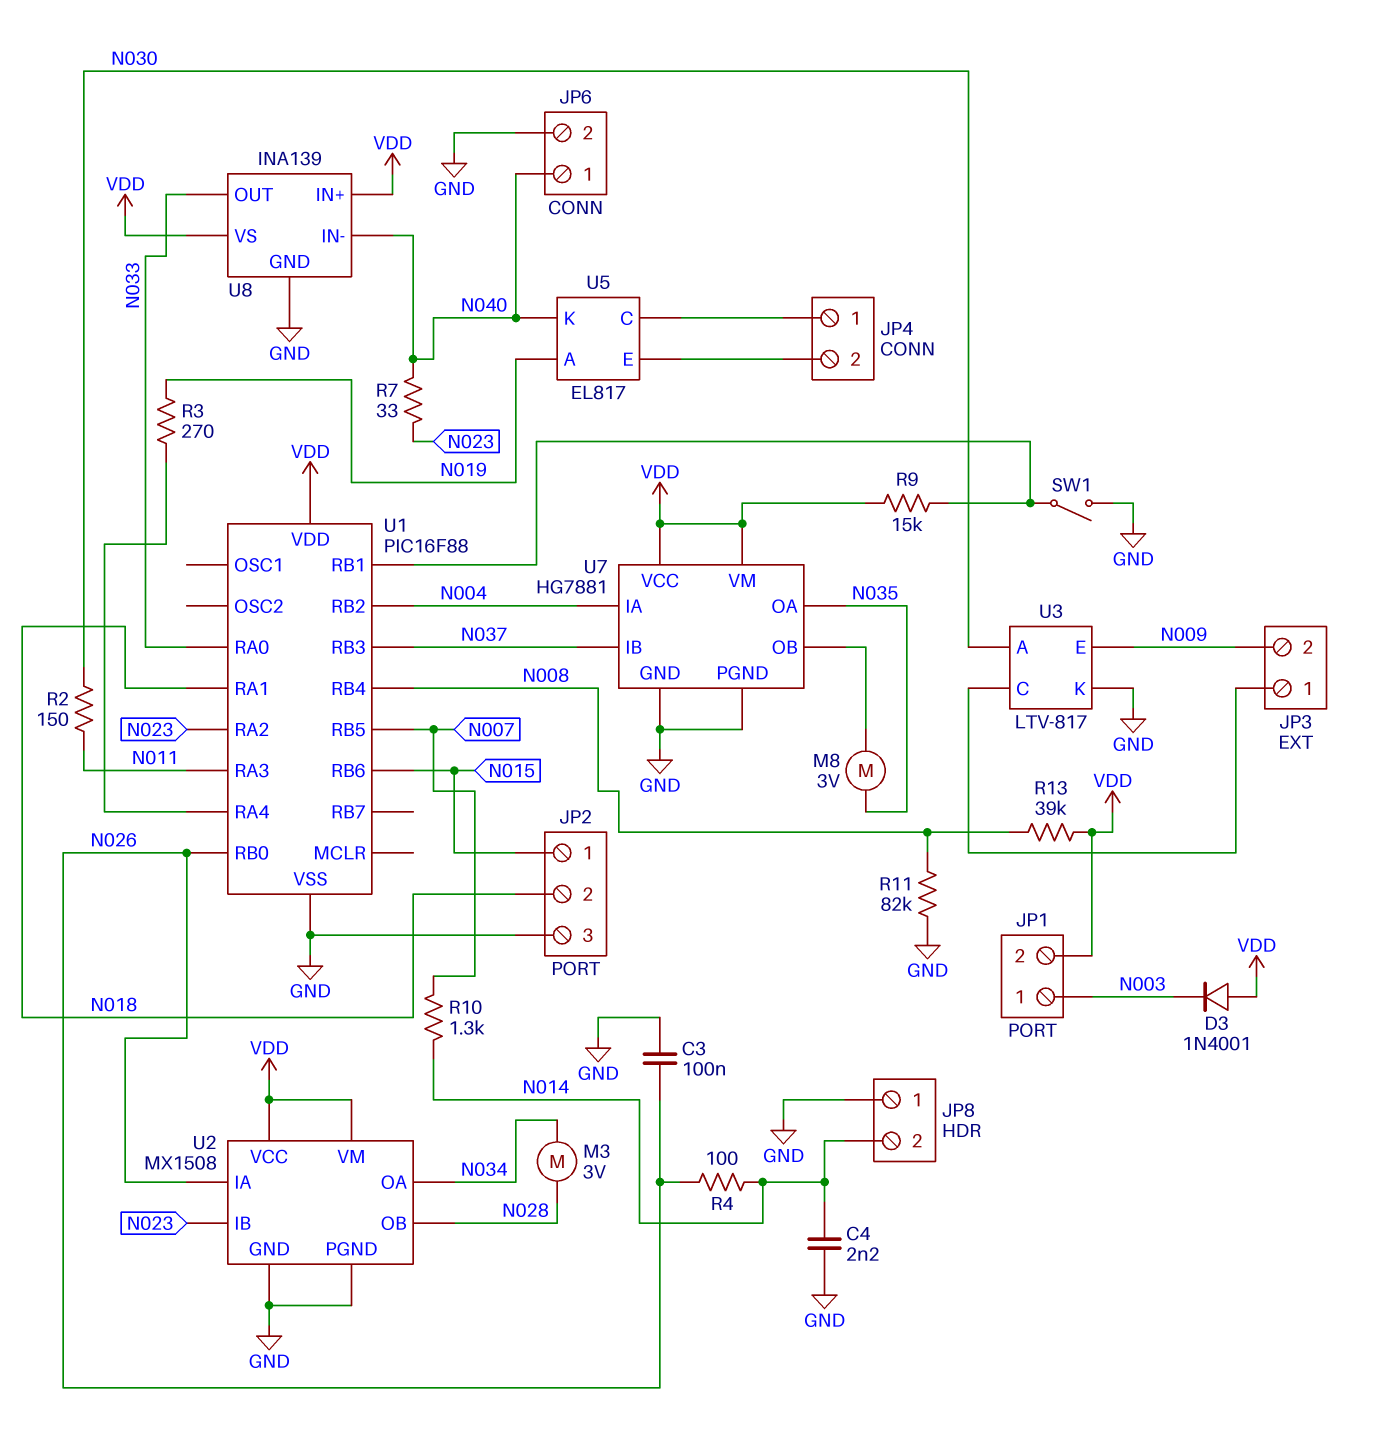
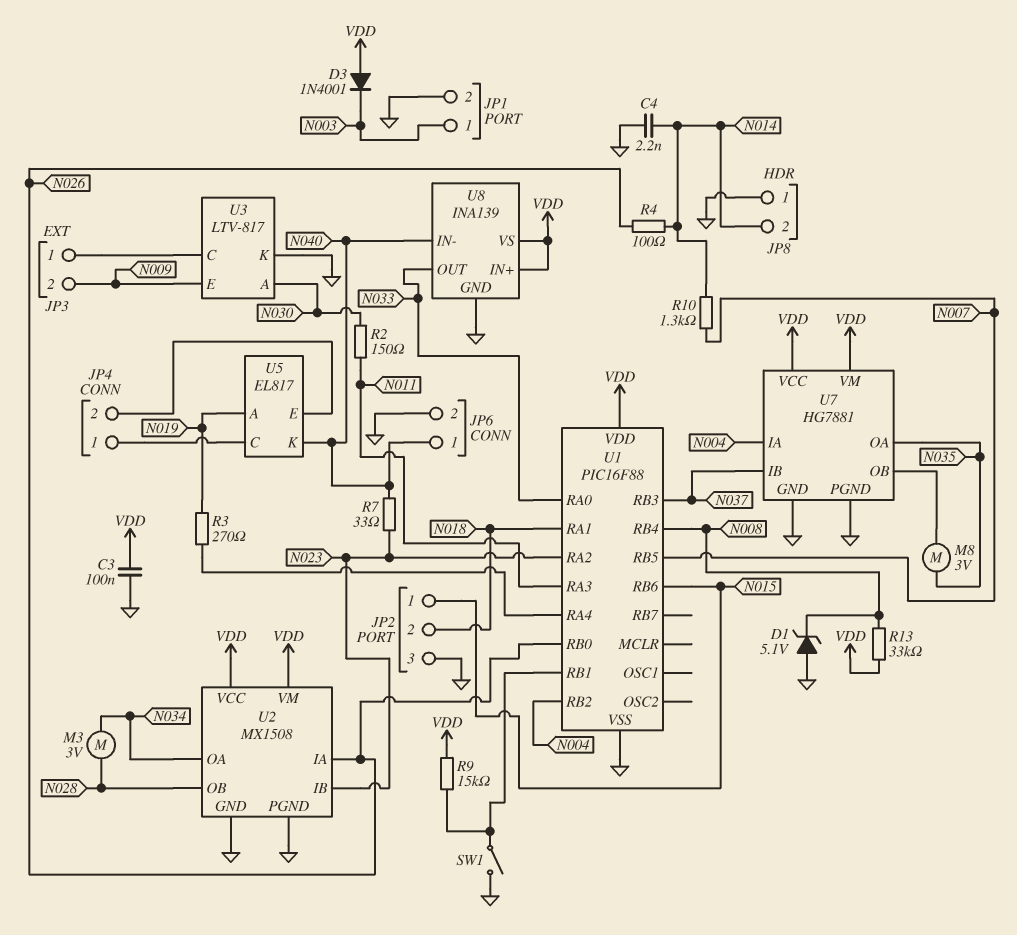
C3: 100nF (GND, N026) -> 100nF (GND, VDD)
D1: none -> zener 5.1V (A GND, K N008)
JP1 pin 2: VDD -> GND
R11: 82k (GND, N008) -> none
R13: 39k (N008, VDD) -> 33k (N008, VDD)

